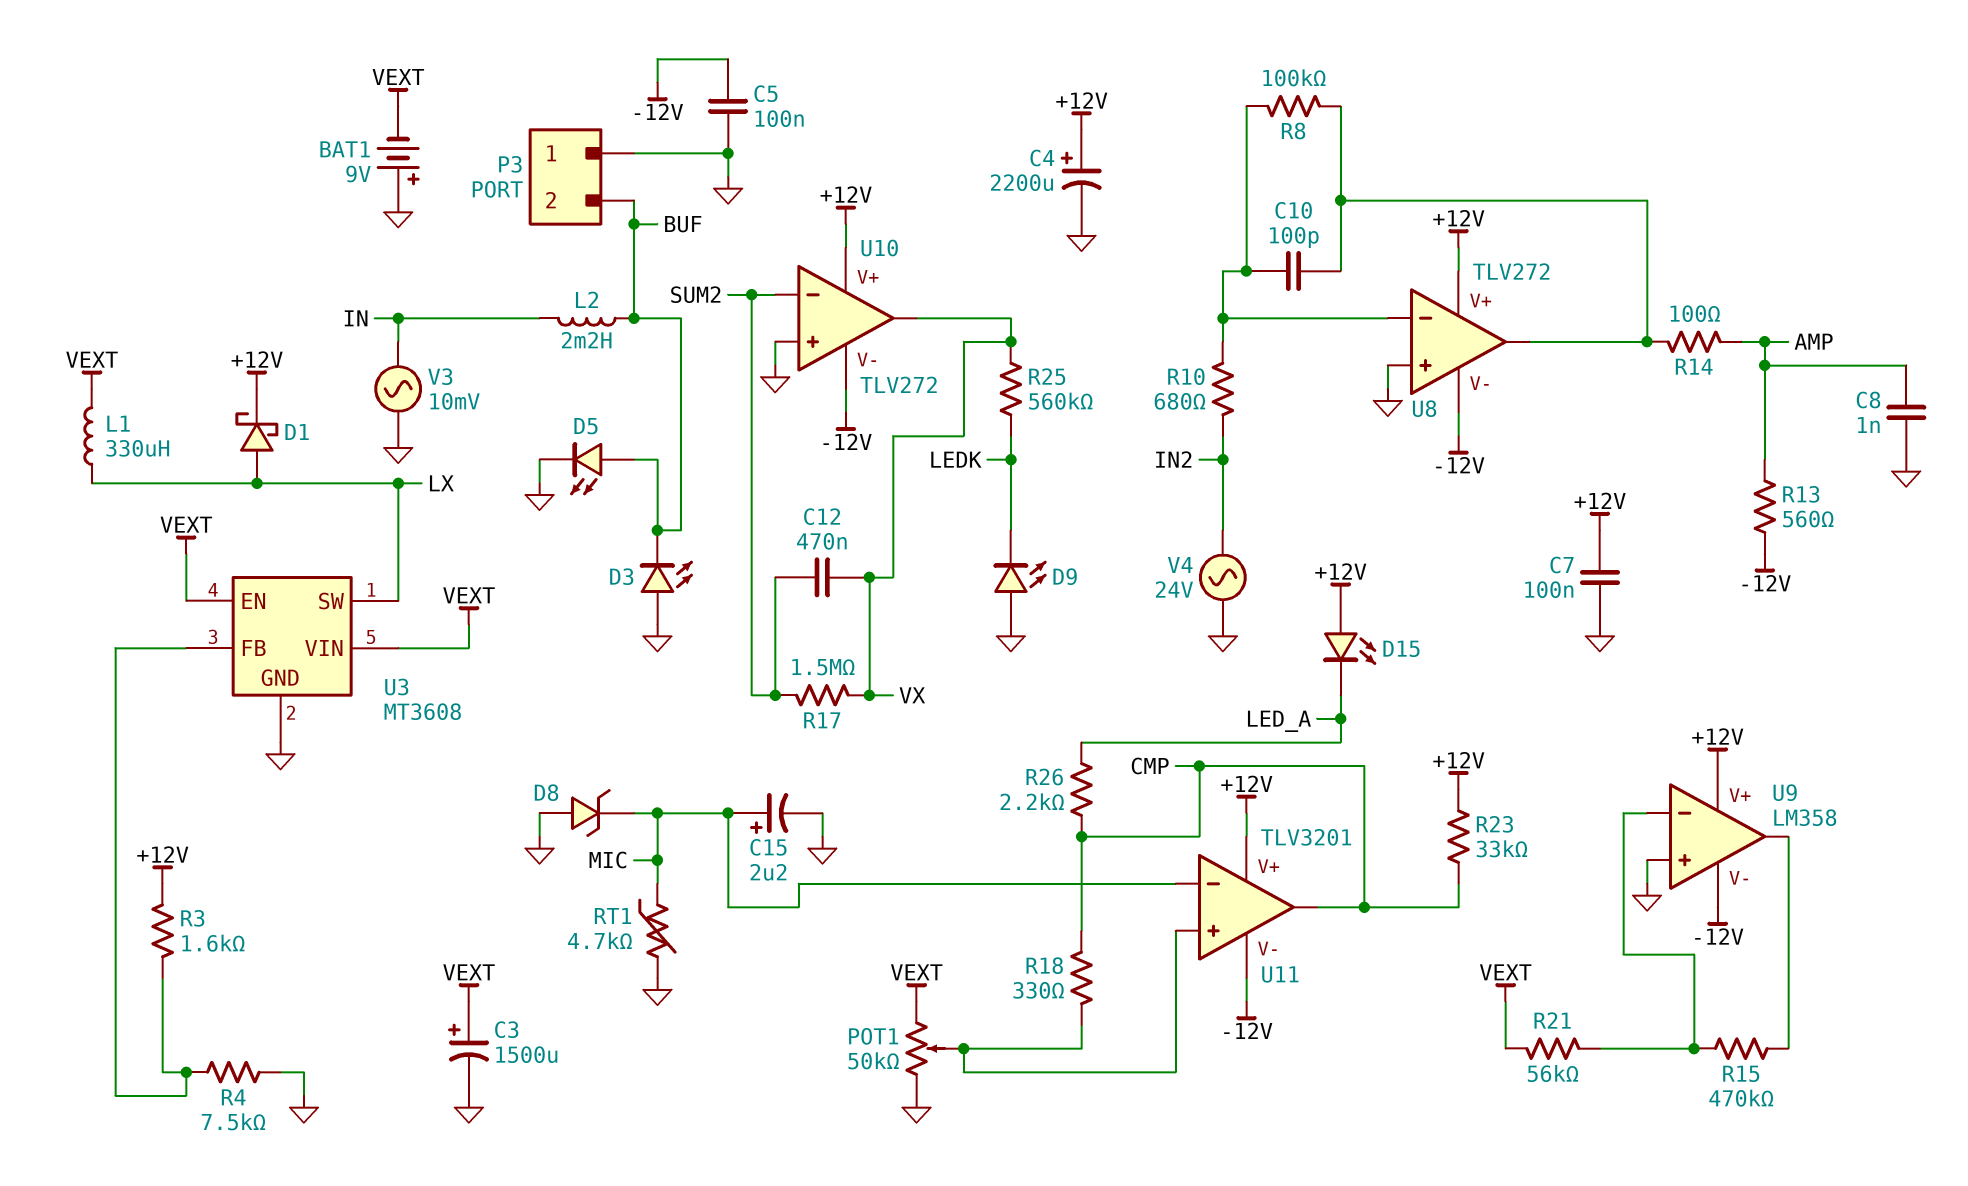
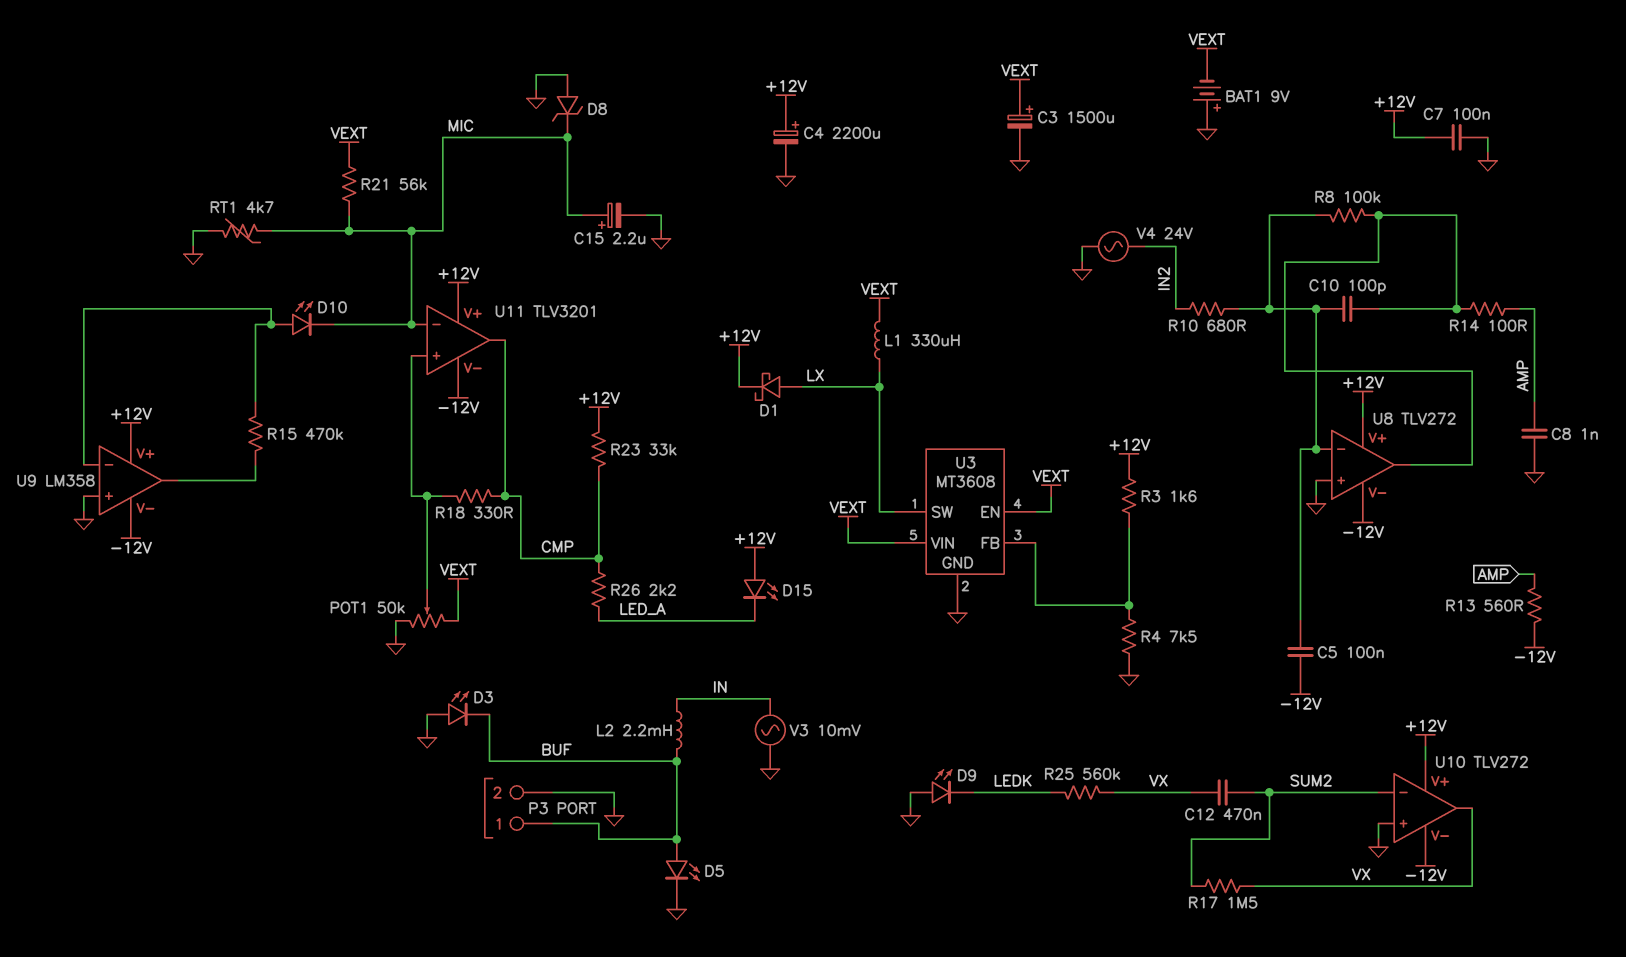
C5: 100nF (-12V, GND) -> 100nF (-12V, U8/in-)
D10: none -> LED (A U9/in-, K MIC)
P3 pin 1: GND -> BUF
P3 pin 2: BUF -> GND
R21: 56k (U9/in-, VEXT) -> 56k (MIC, VEXT)

